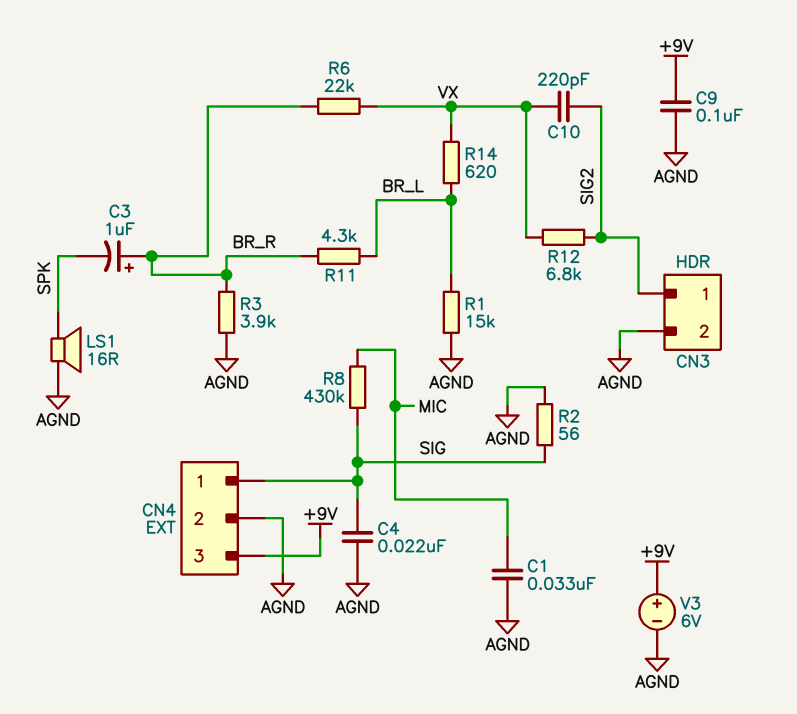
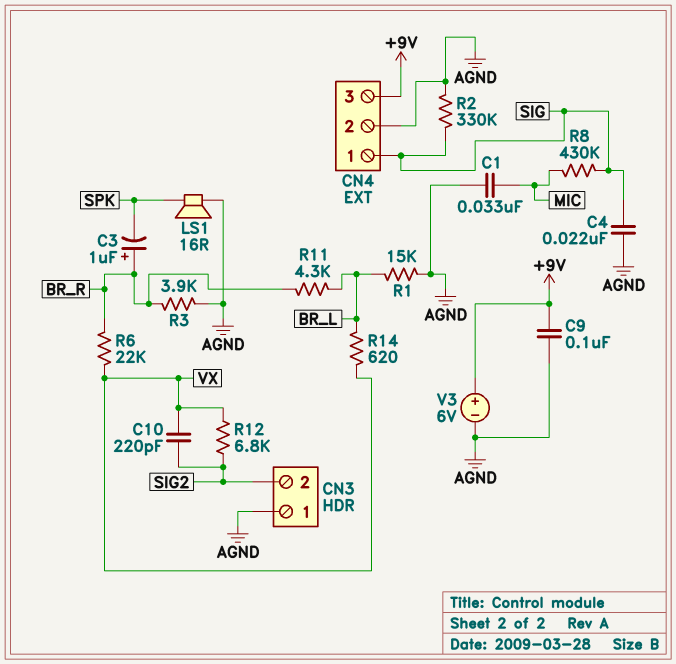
CN3 pin 1: SIG2 -> AGND
CN3 pin 2: AGND -> SIG2
R2: 56 (AGND, SIG) -> 330k (AGND, SIG)

